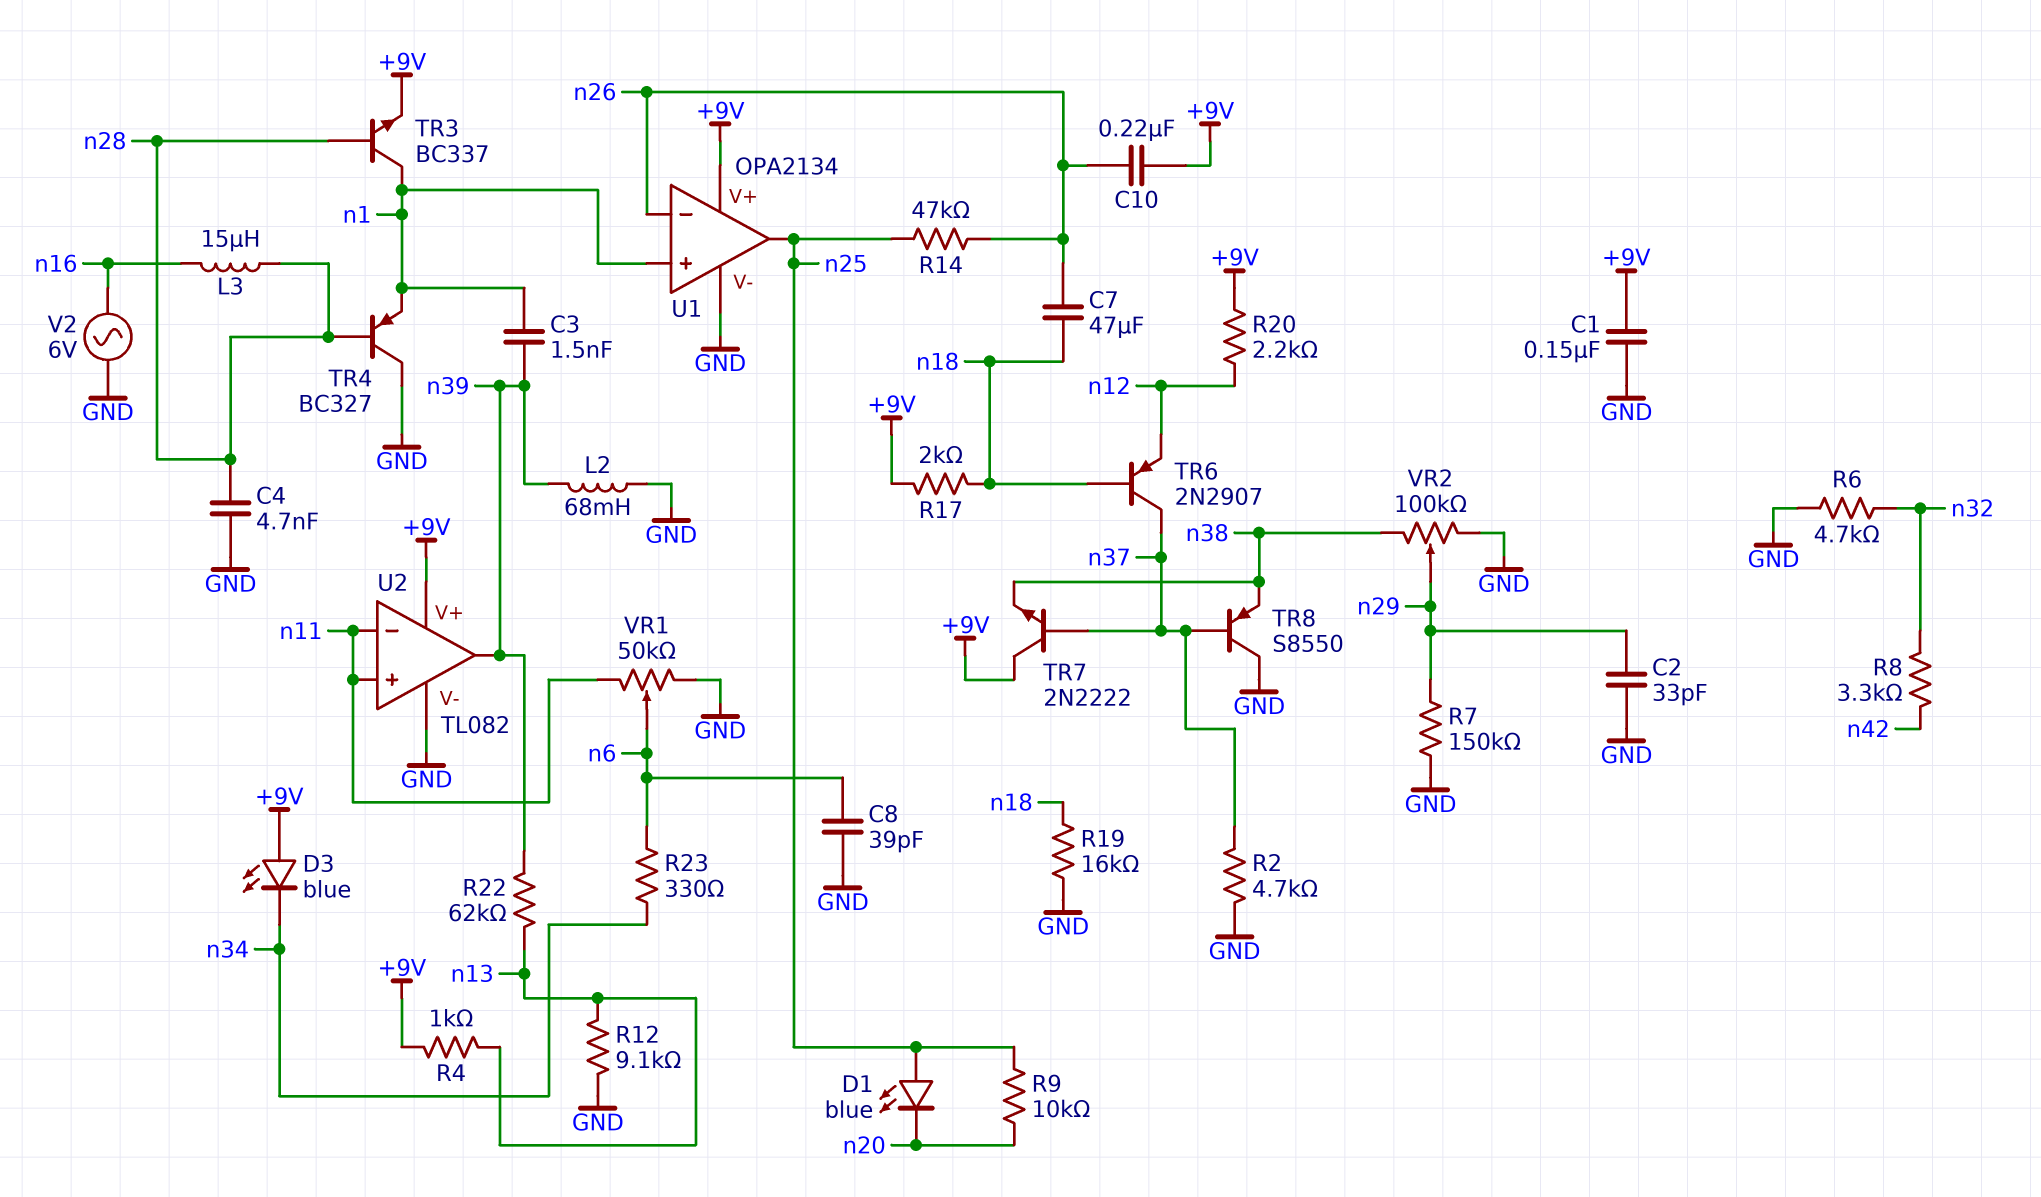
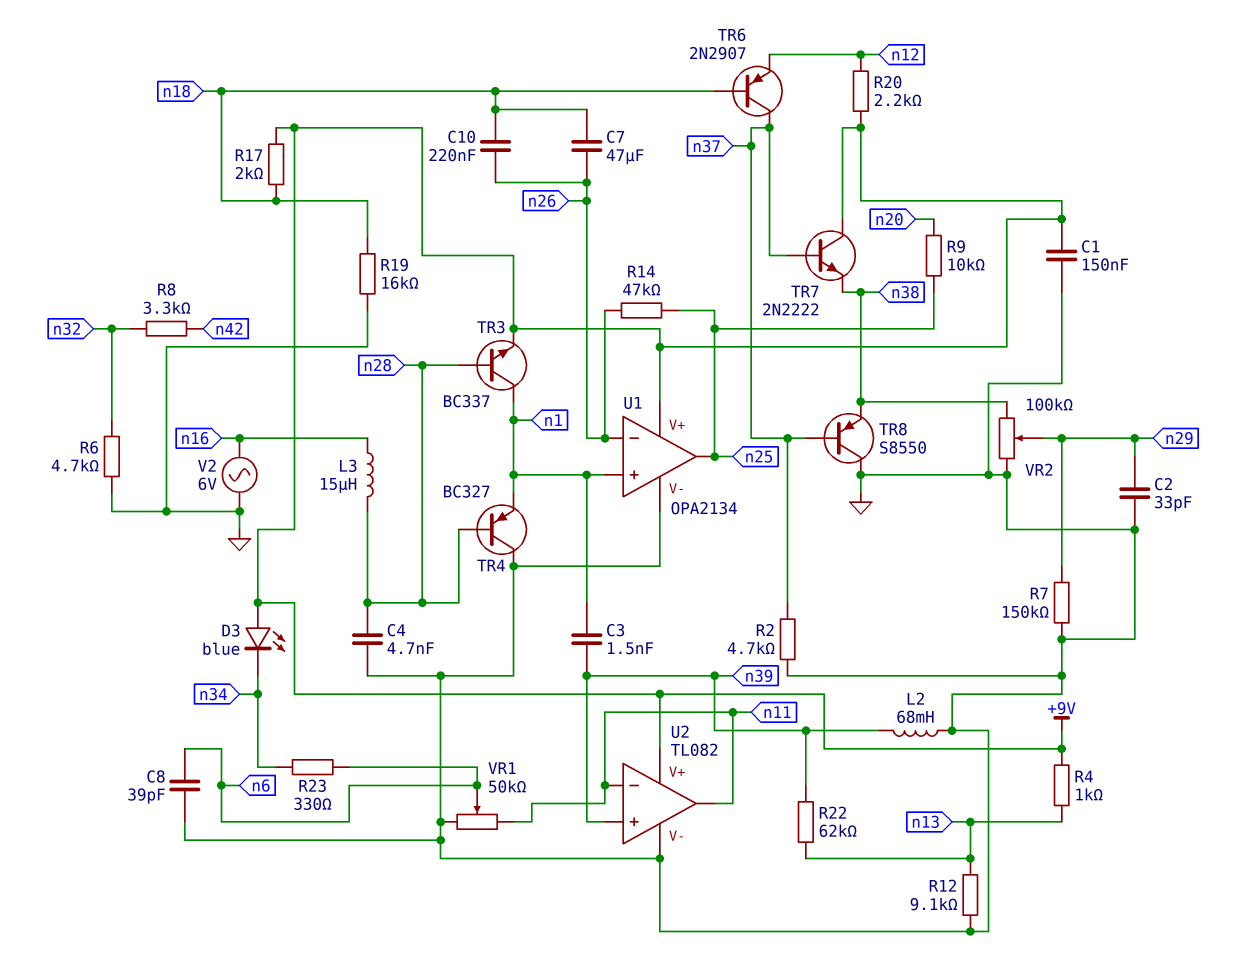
C10: 220nF (+9V, n26) -> 220nF (n18, n26)
D1: LED blue (A n25, K n20) -> none
U2 pin in+: n11 -> n39
U2 pin out: n39 -> n11

